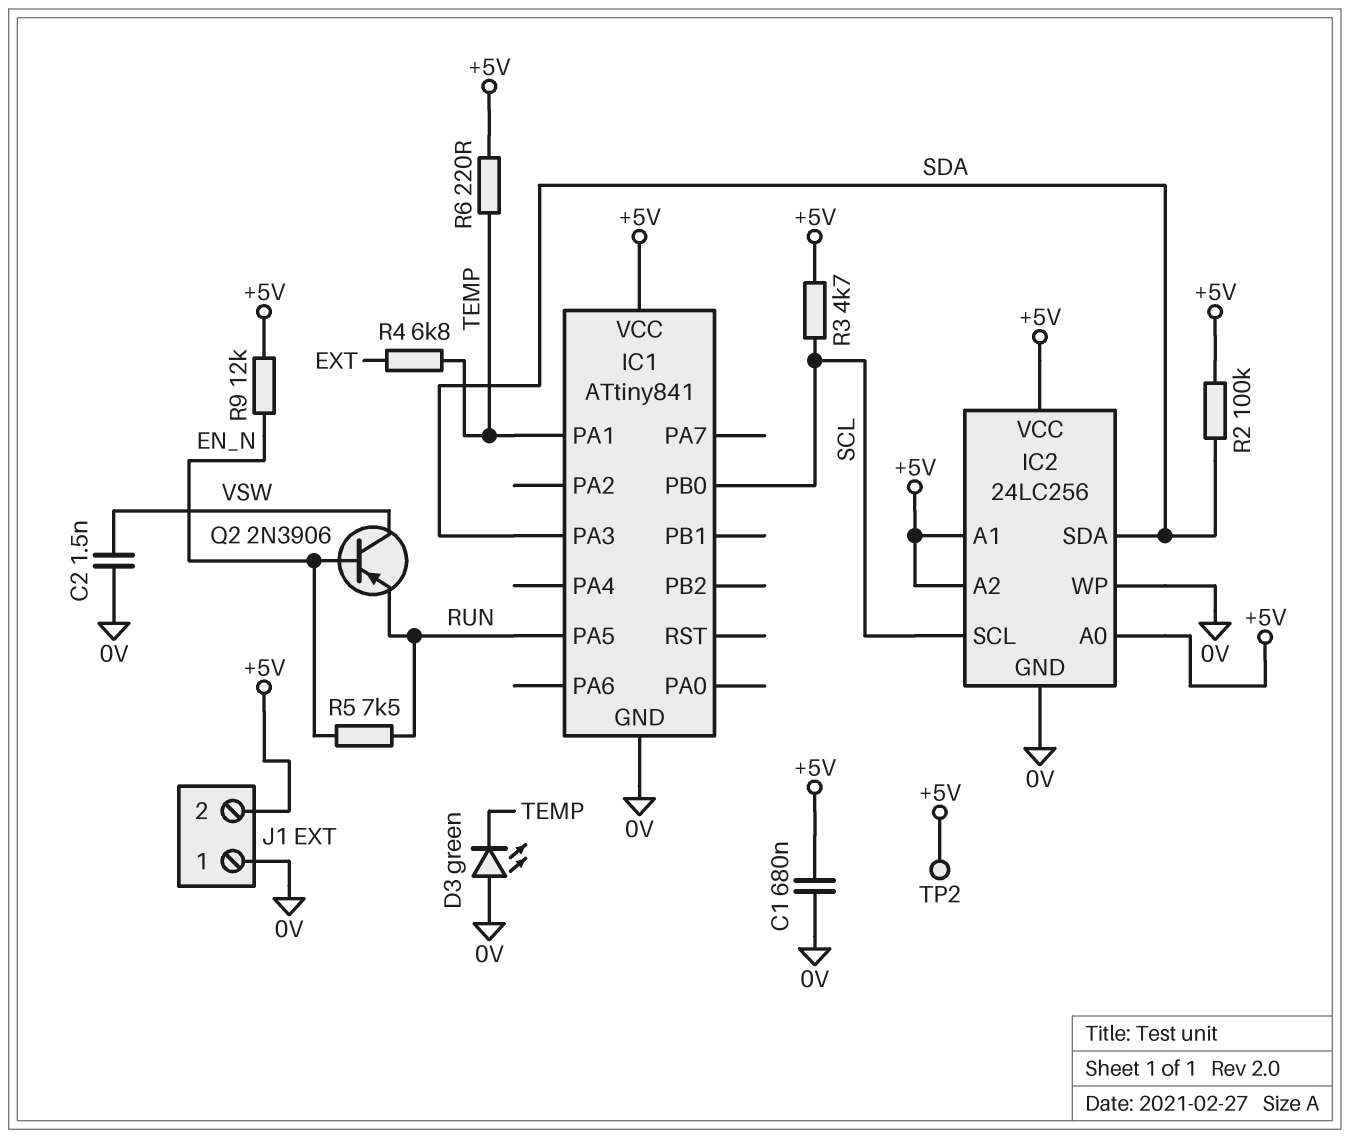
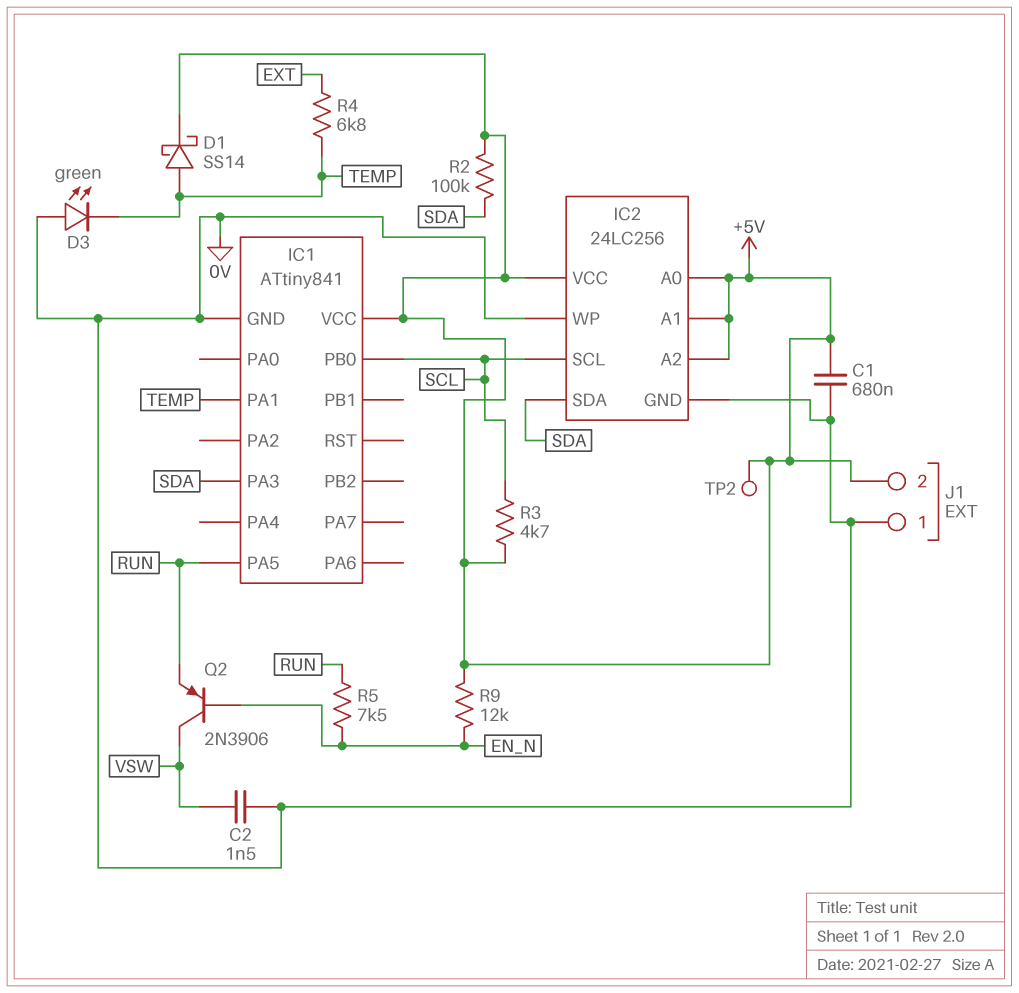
D1: none -> schottky SS14 (A TEMP, K +5V)
R6: 220 (+5V, TEMP) -> none

